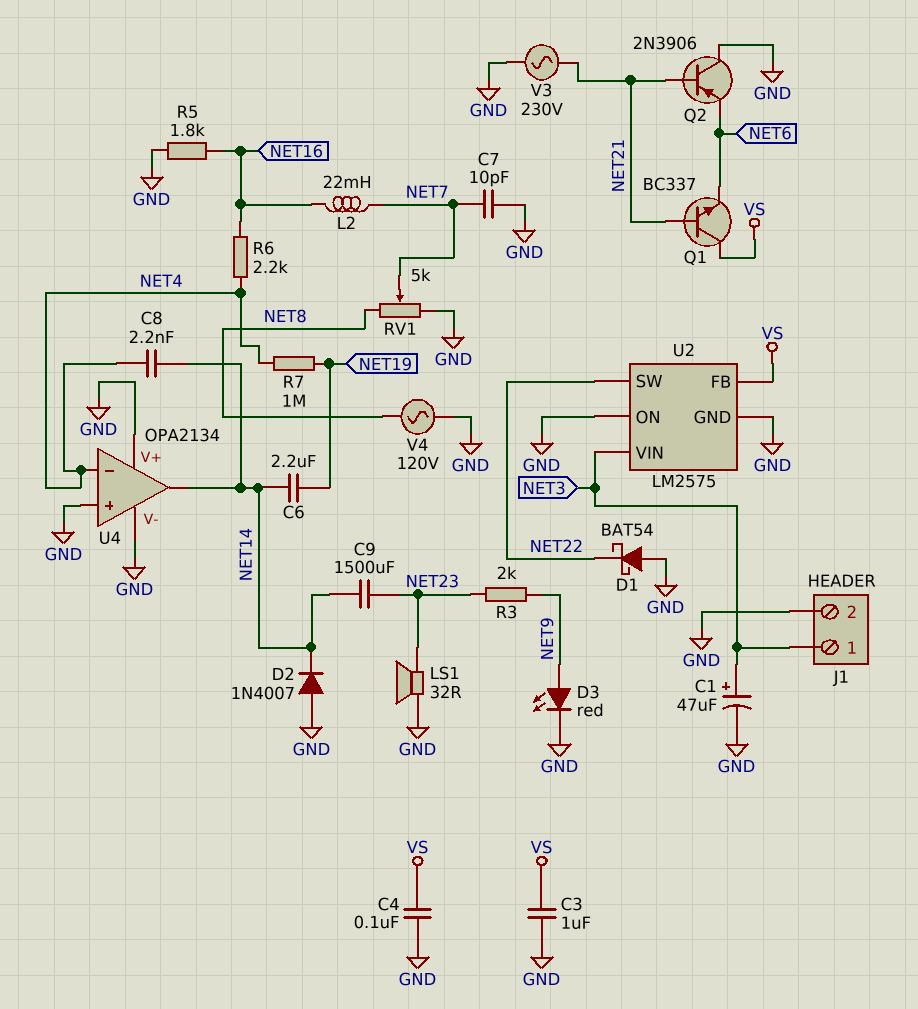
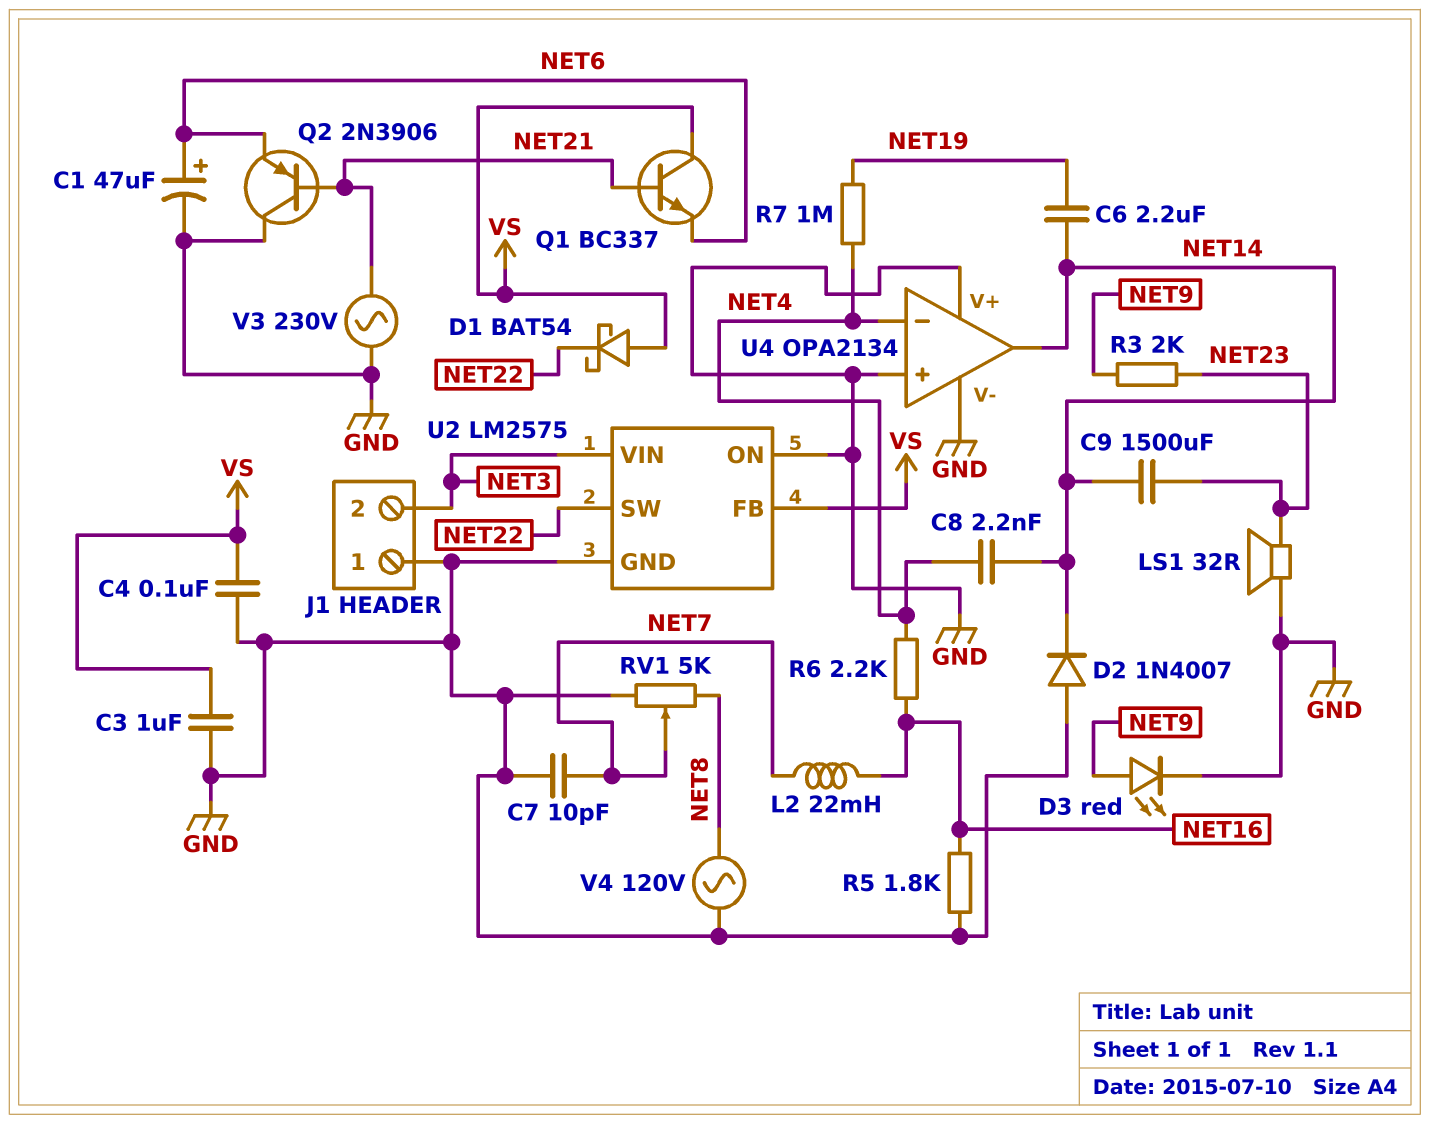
C1: 47uF (plus NET3, minus GND) -> 47uF (plus NET6, minus GND)
D1: schottky BAT54 (A GND, K NET22) -> schottky BAT54 (A VS, K NET22)
J1 pin 1: NET3 -> GND
J1 pin 2: GND -> NET3

